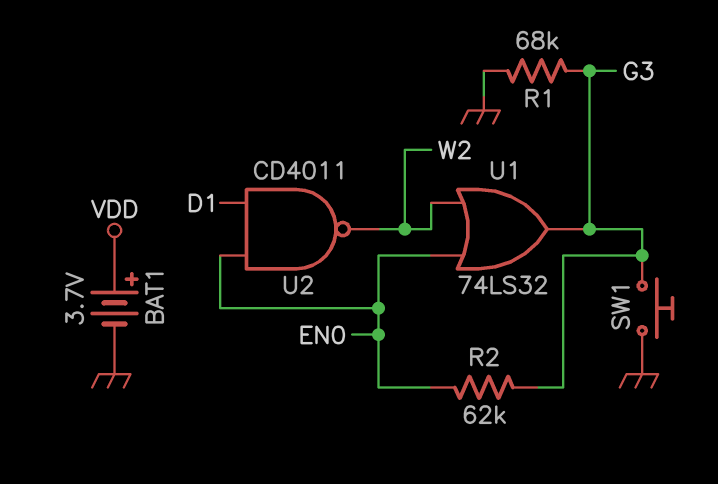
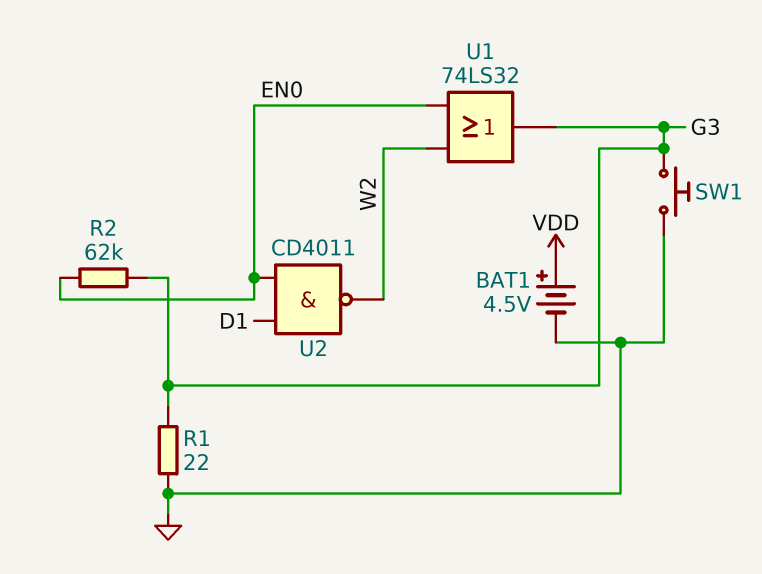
BAT1: 3.7V (plus VDD, minus GND) -> 4.5V (plus VDD, minus GND)
R1: 68k (G3, GND) -> 22 (G3, GND)

